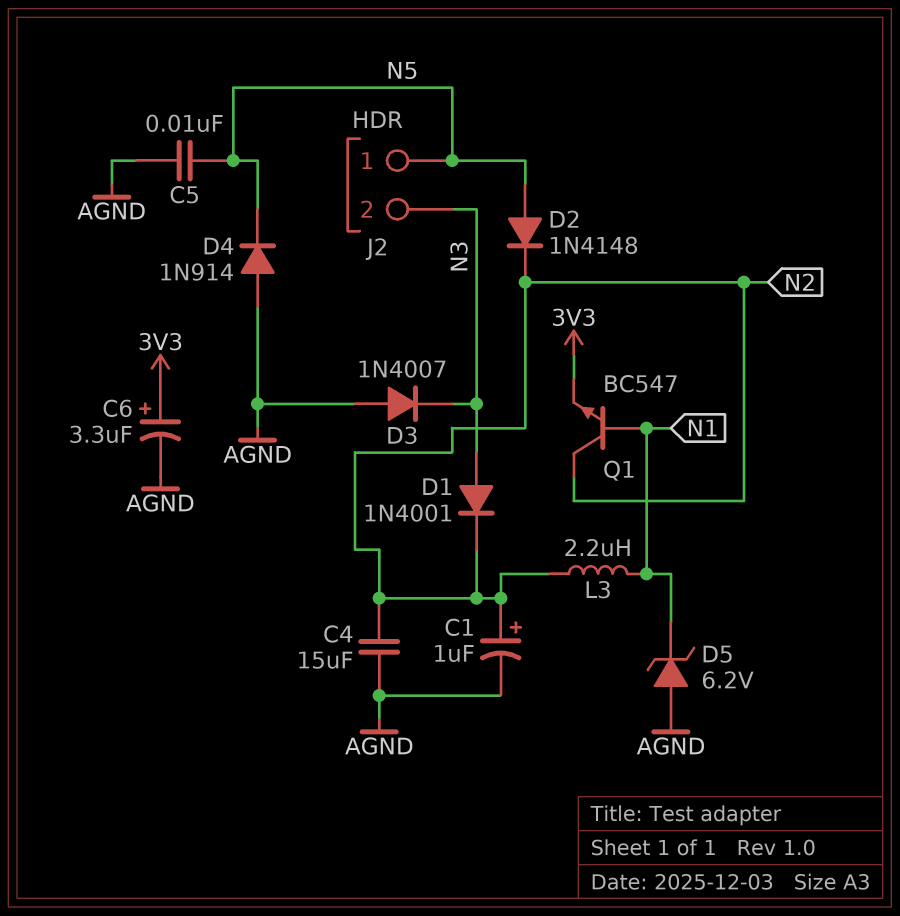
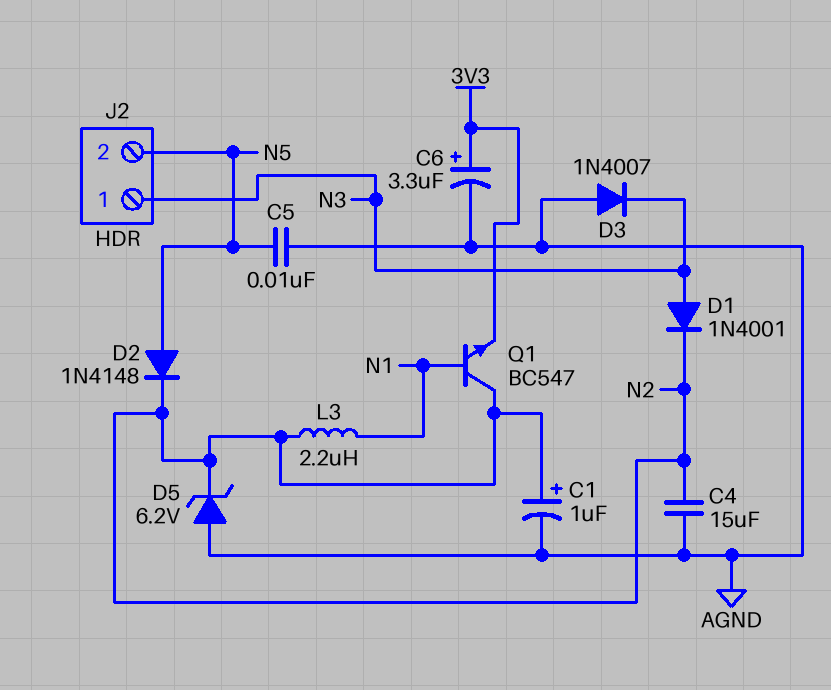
D4: diode 1N914 (A AGND, K N5) -> none
D5: zener 6.2V (A AGND, K N1) -> zener 6.2V (A AGND, K N2)
J2 pin 1: N5 -> N3
J2 pin 2: N3 -> N5

